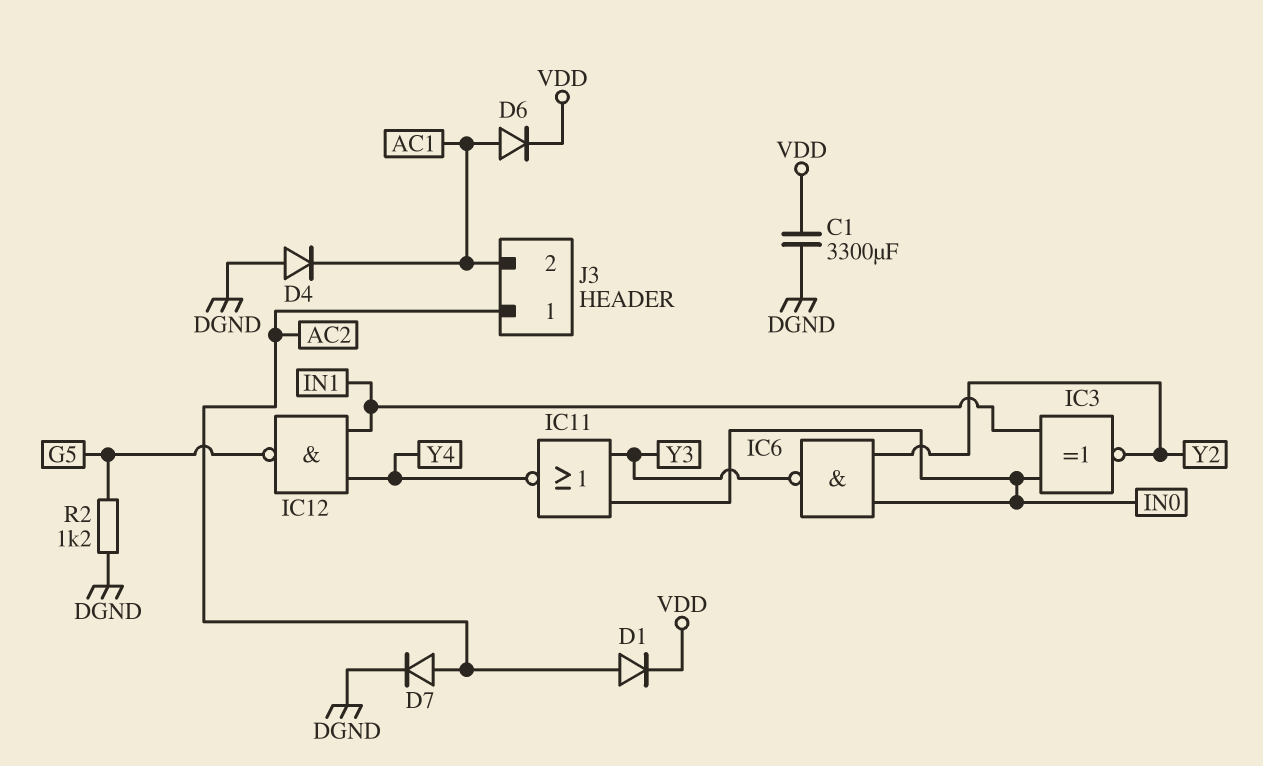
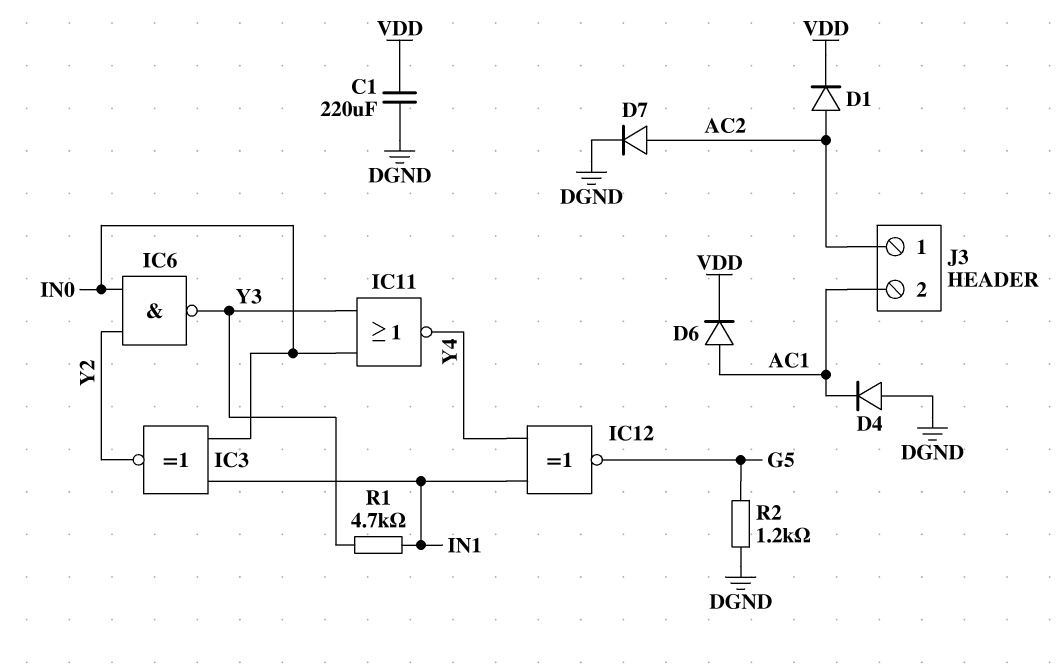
C1: 3300uF (DGND, VDD) -> 220uF (DGND, VDD)
IC12: NAND (in IN1, in Y4, out G5) -> XNOR (in IN1, in Y4, out G5)
R1: none -> 4.7k (IN1, Y3)

